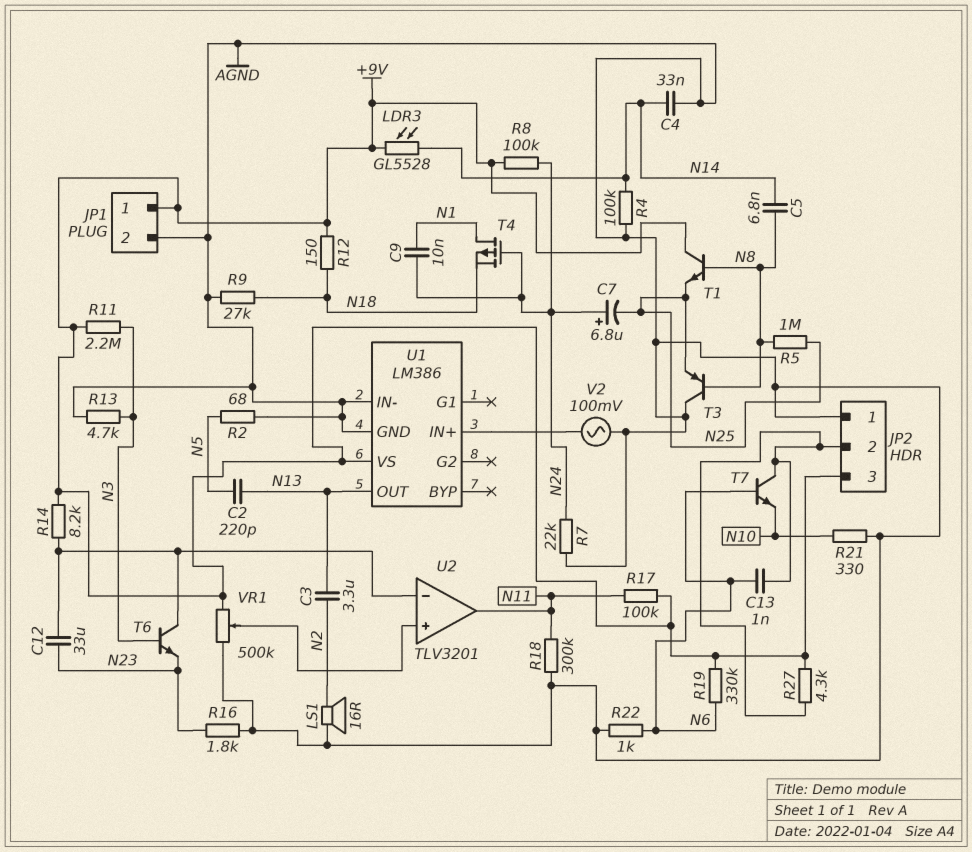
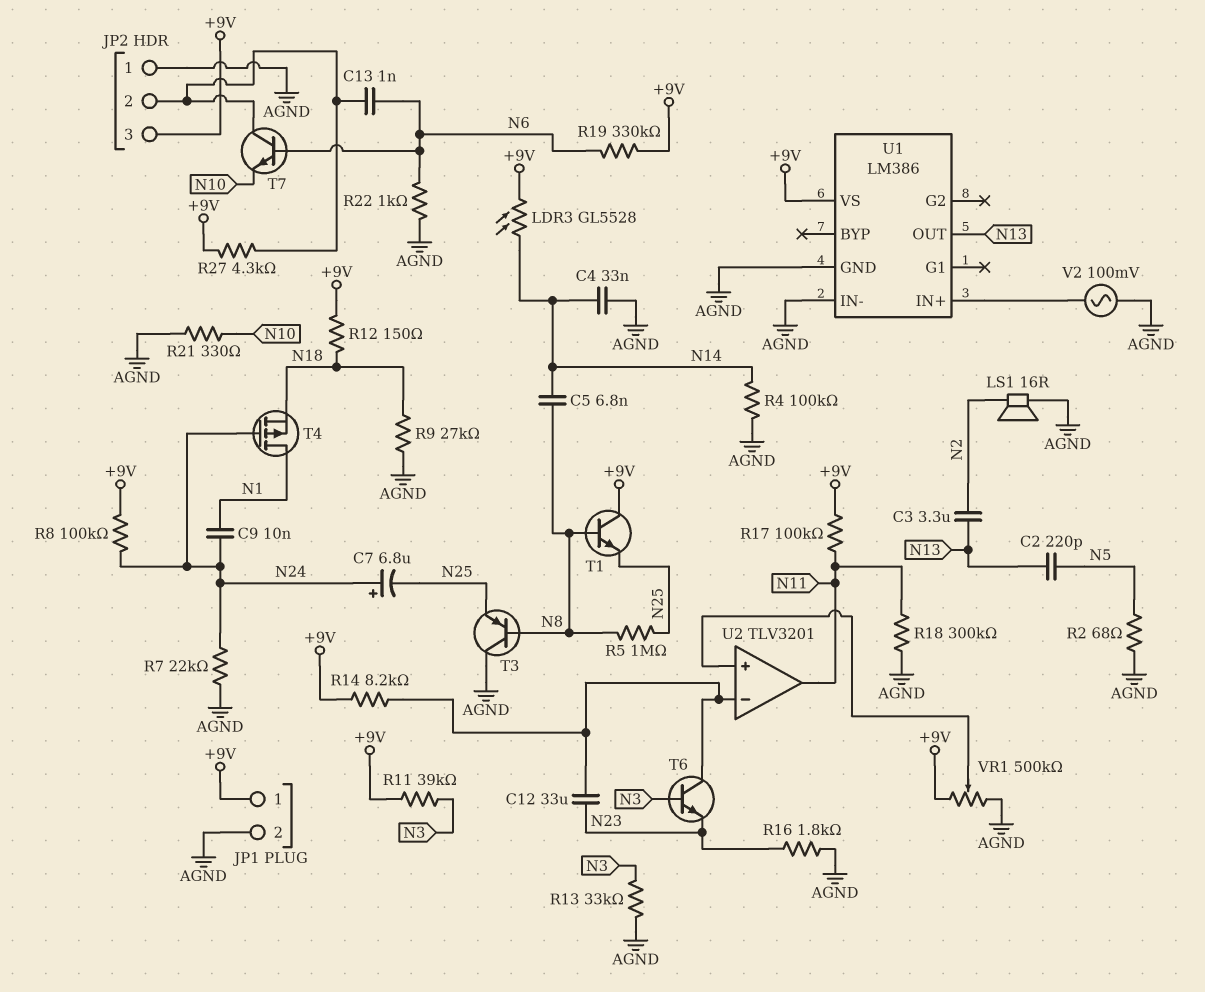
R11: 2.2M (+9V, N3) -> 39k (+9V, N3)
R13: 4.7k (AGND, N3) -> 33k (AGND, N3)

